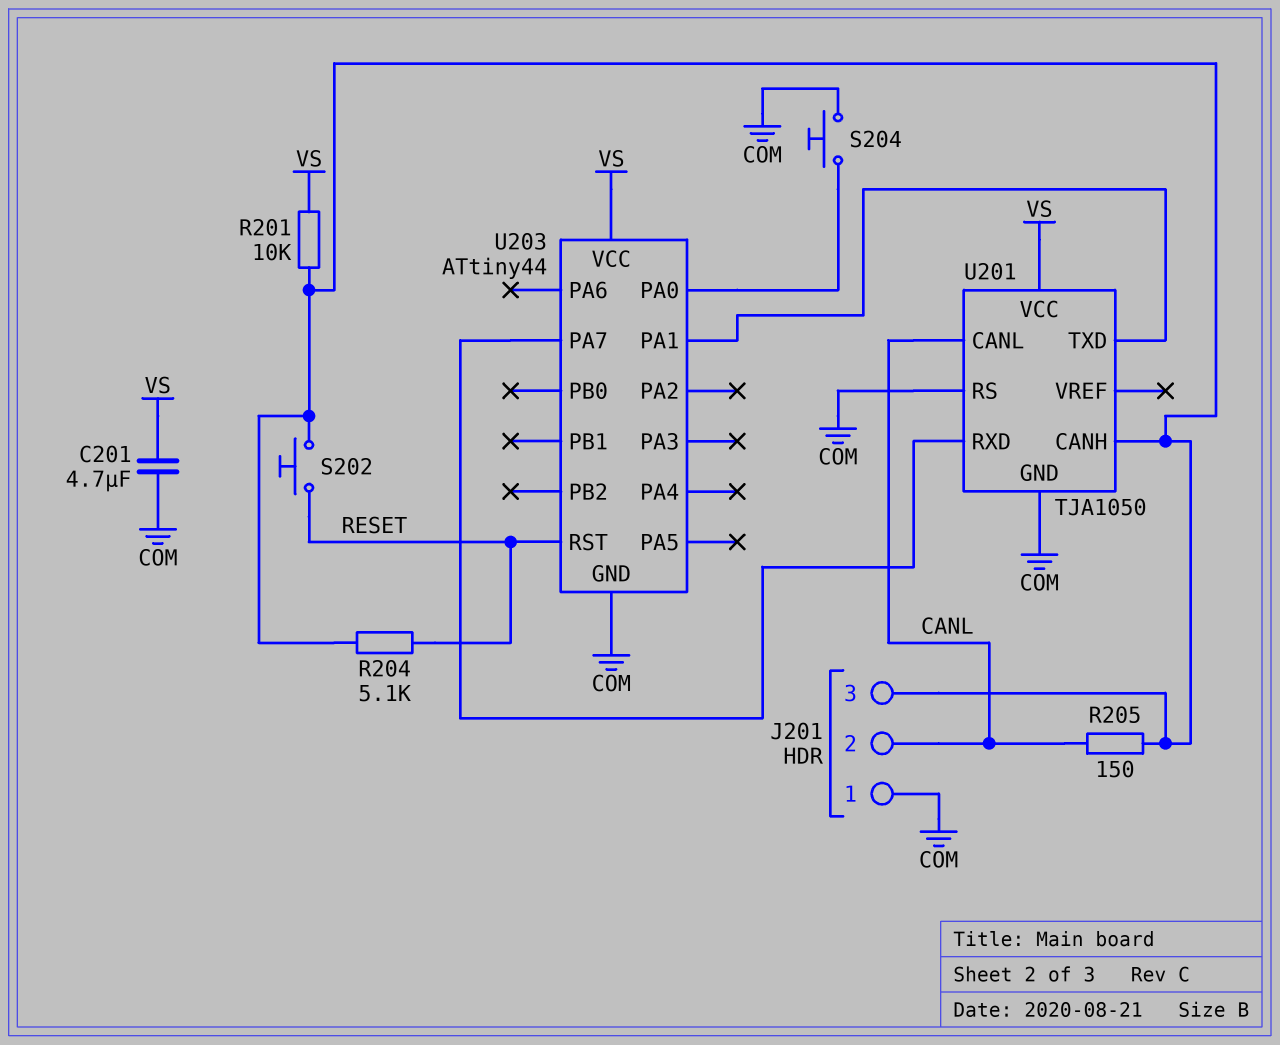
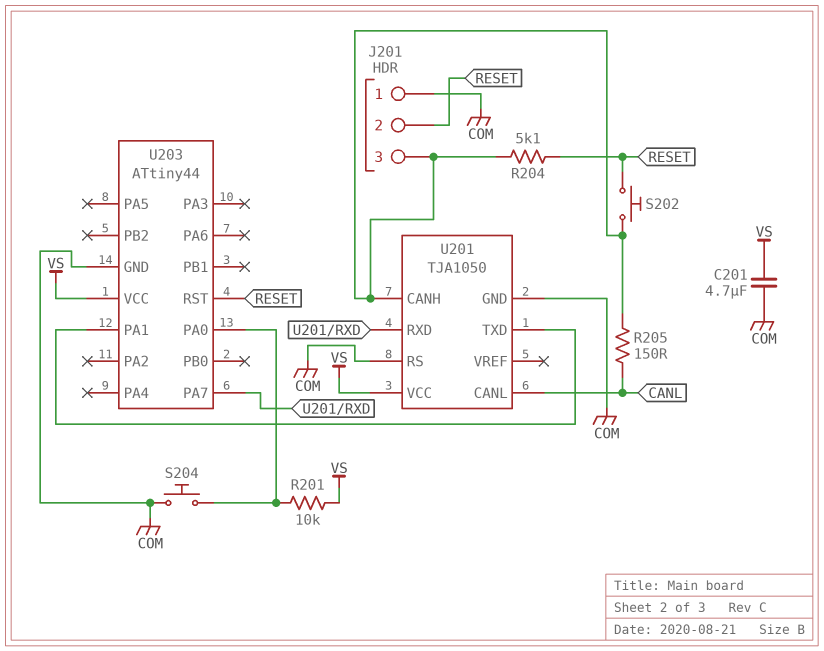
J201 pin 2: CANL -> RESET
R201: 10k (J201/3, VS) -> 10k (U203/PA0, VS)

